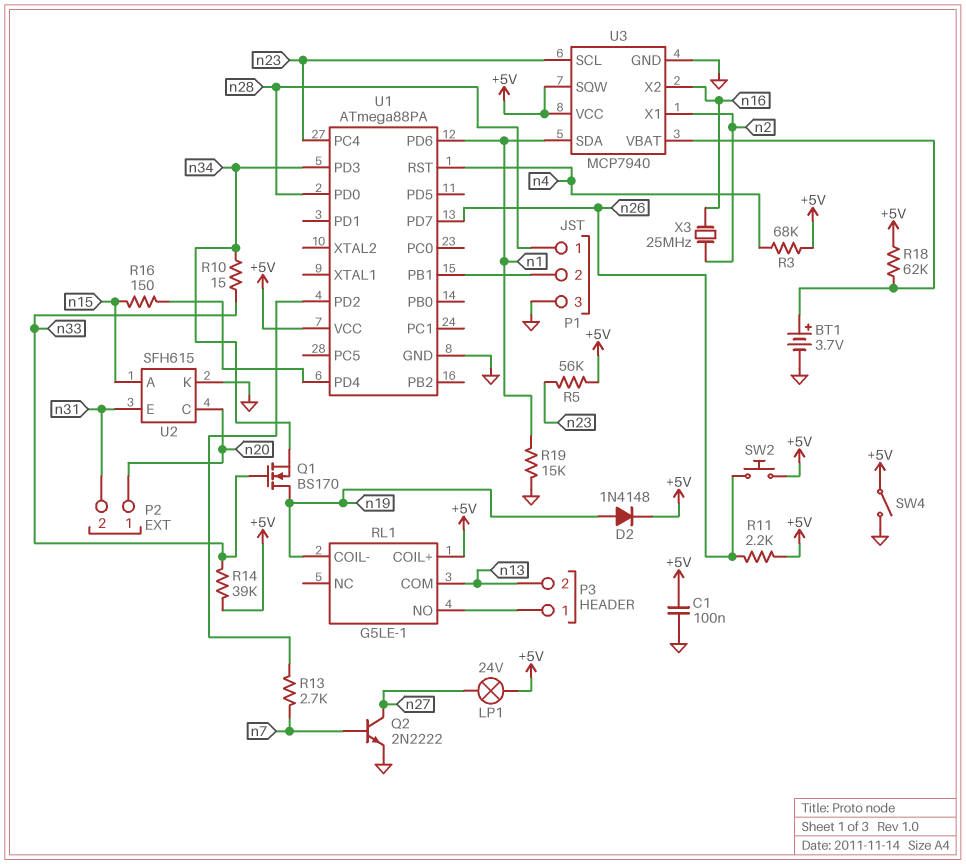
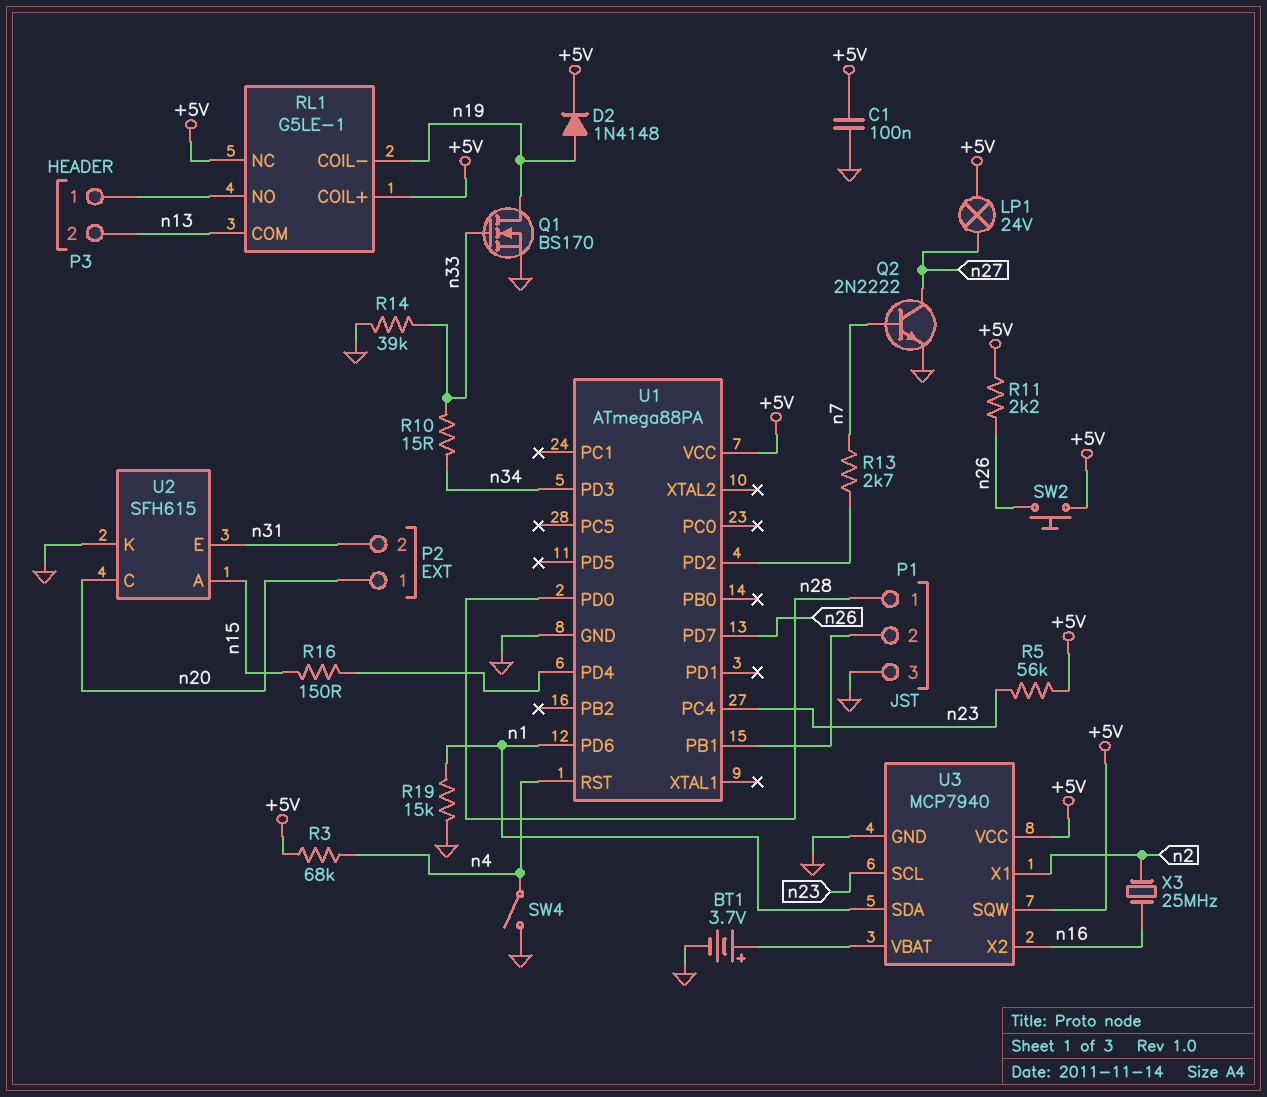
Q1: NMOS BS170 (G n33, D n19, S n34) -> NMOS BS170 (G n33, D n19, S GND)
R14: 39k (+5V, n33) -> 39k (GND, n33)
R18: 62k (+5V, U3/VBAT) -> none
RL1 pin NC: none -> +5V
SW4: switch (+5V, GND) -> switch (GND, n4)

